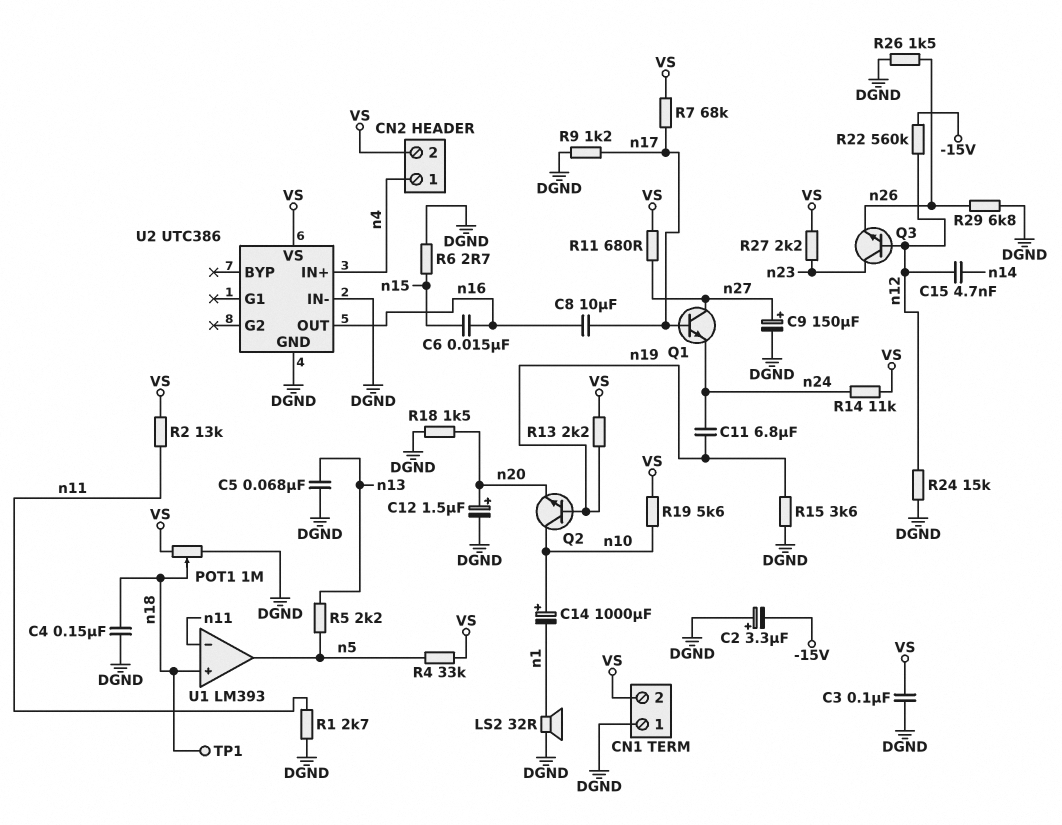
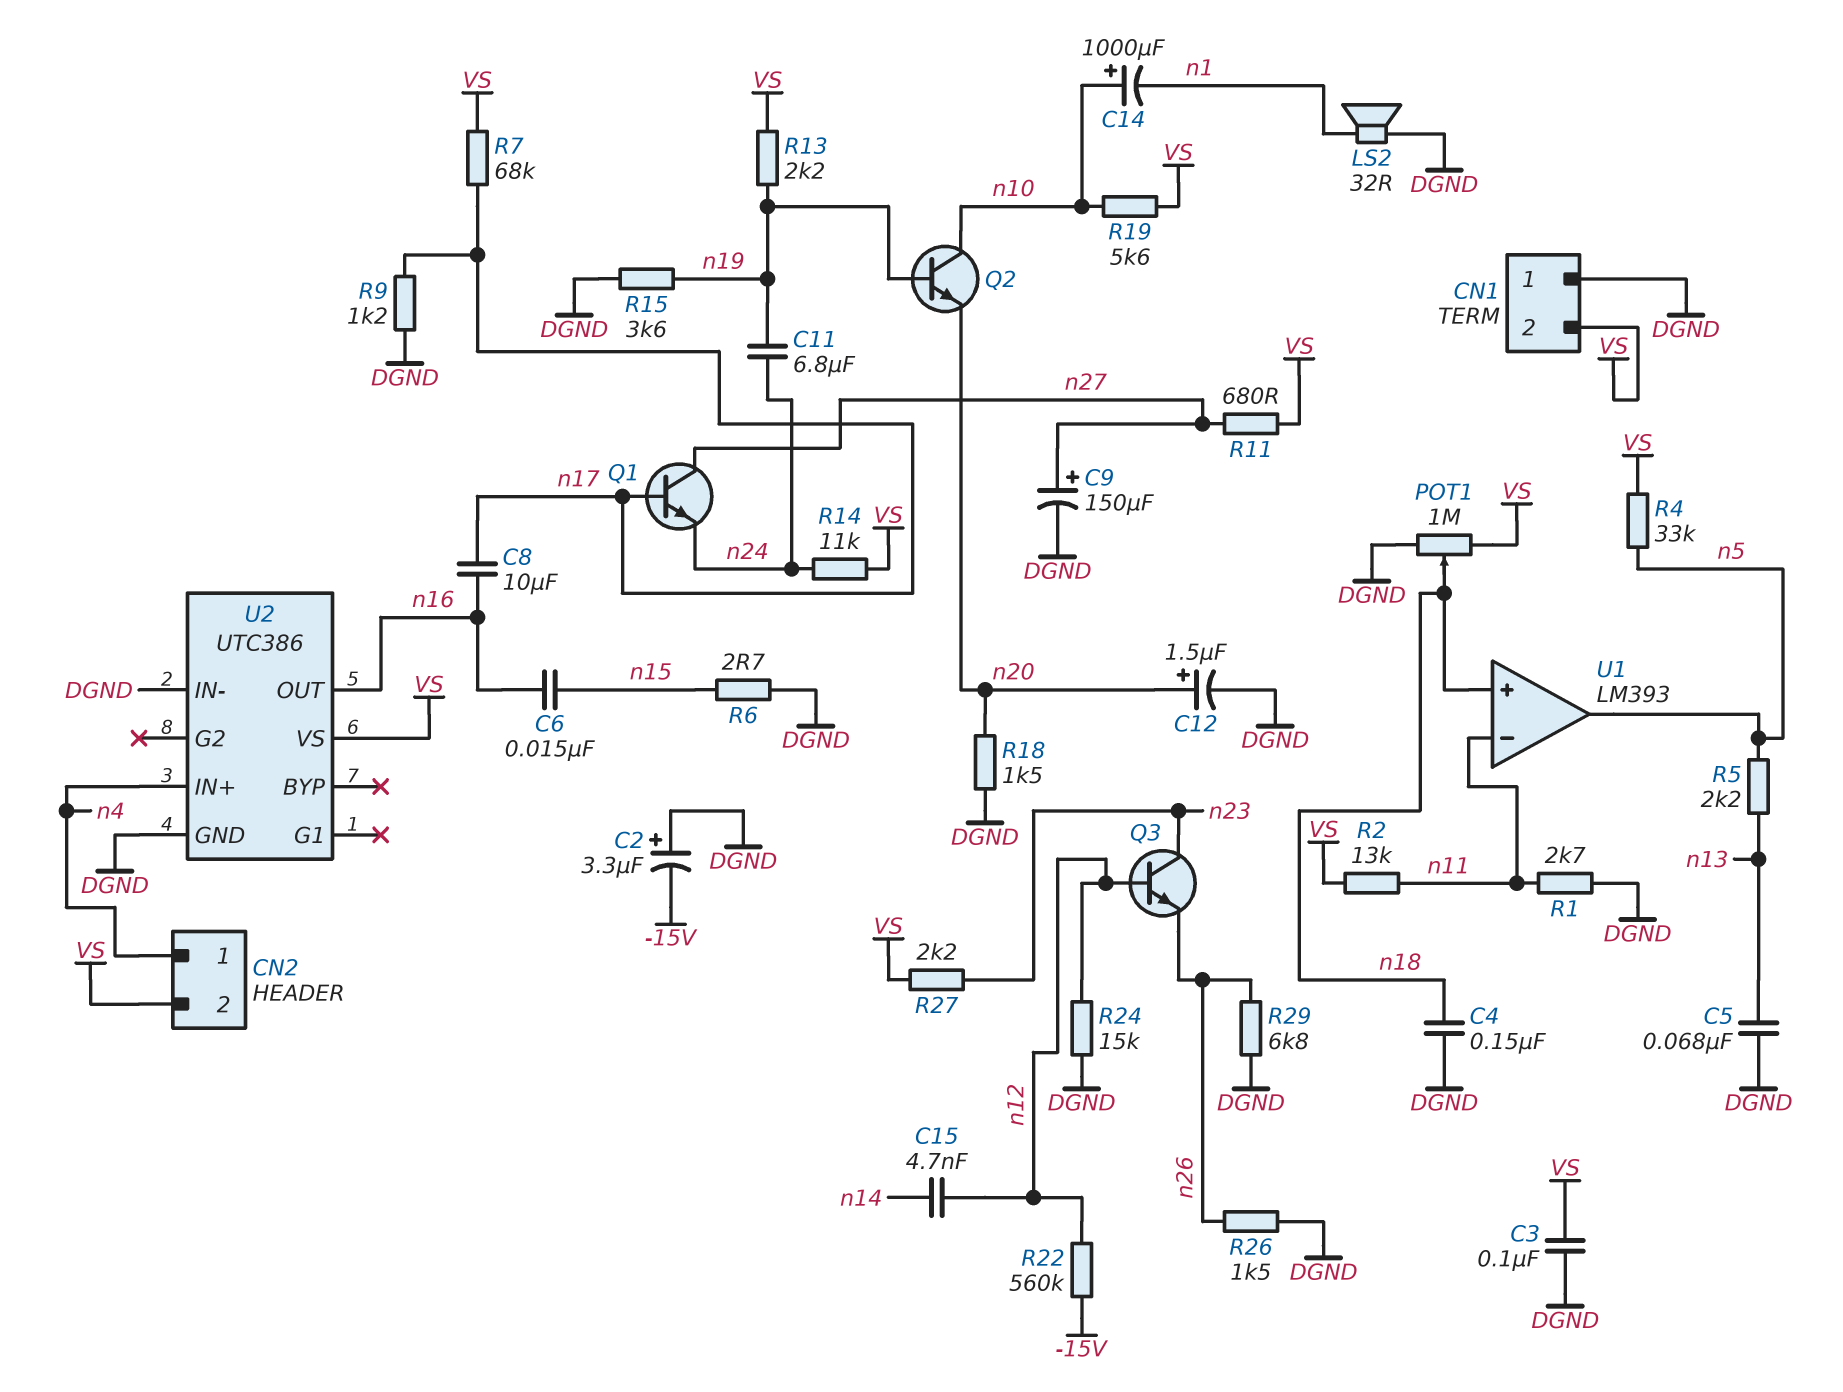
TP1: test point (n18) -> none

